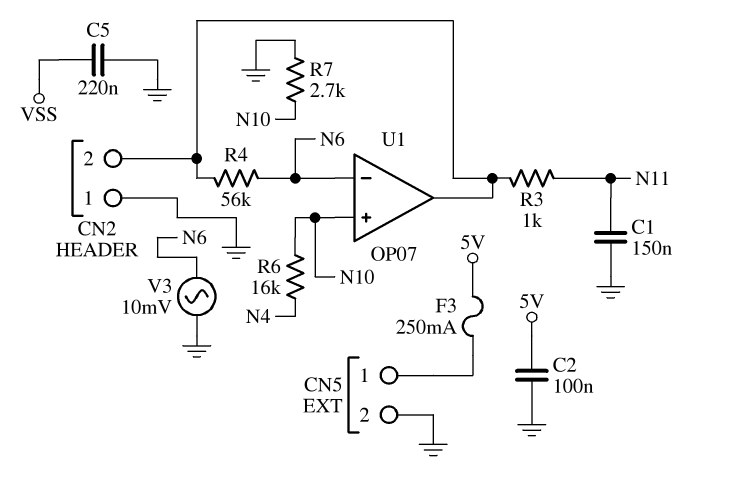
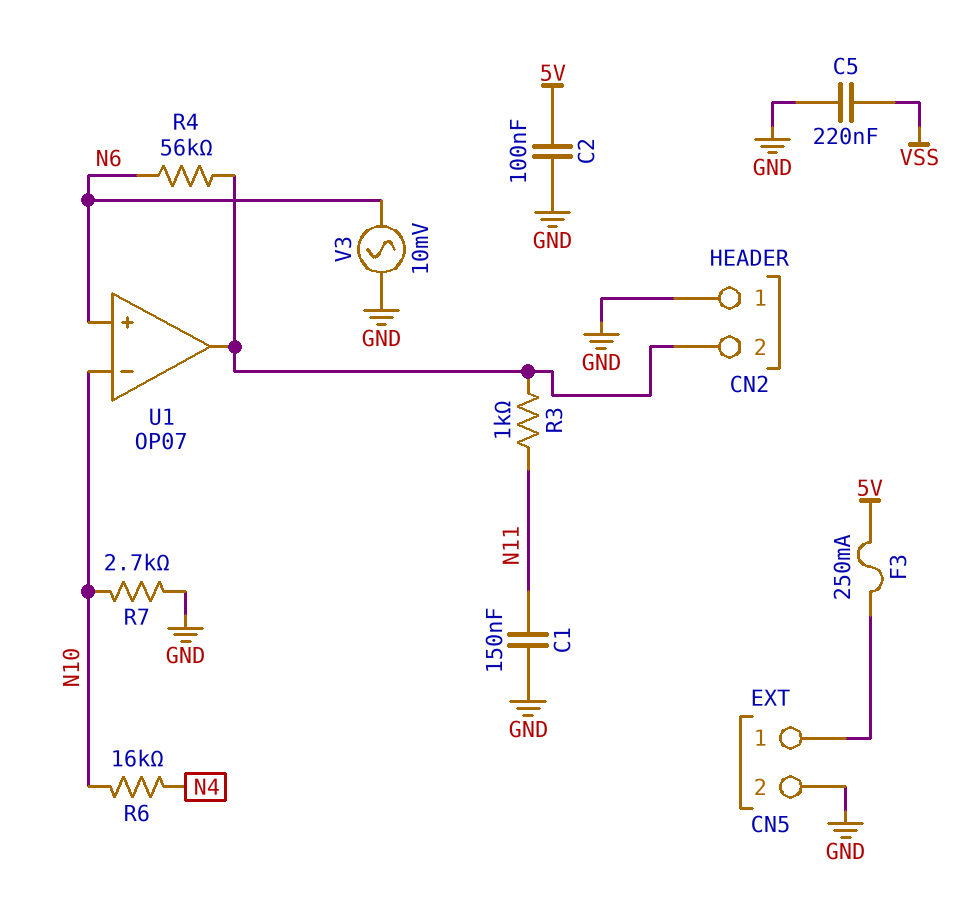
U1 pin in+: N10 -> N6
U1 pin in-: N6 -> N10

